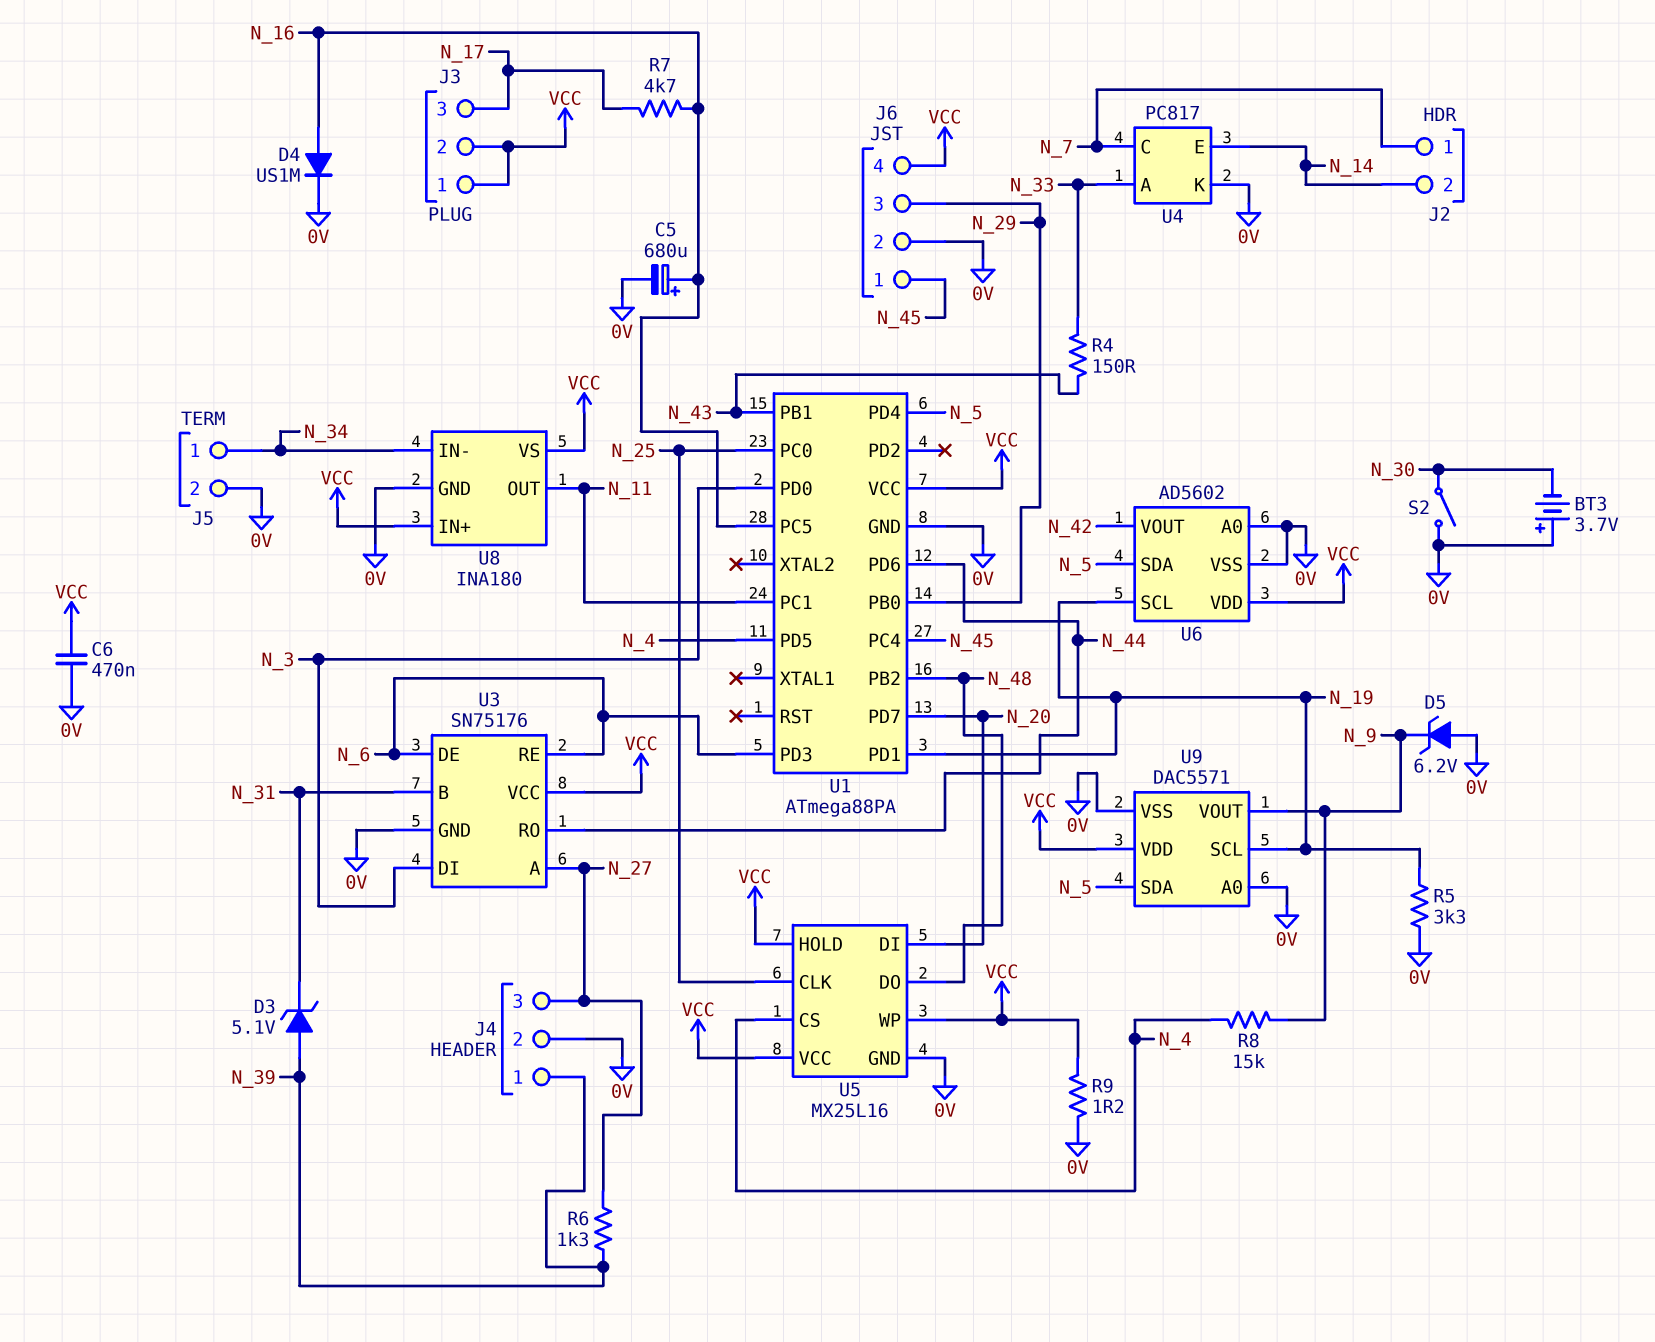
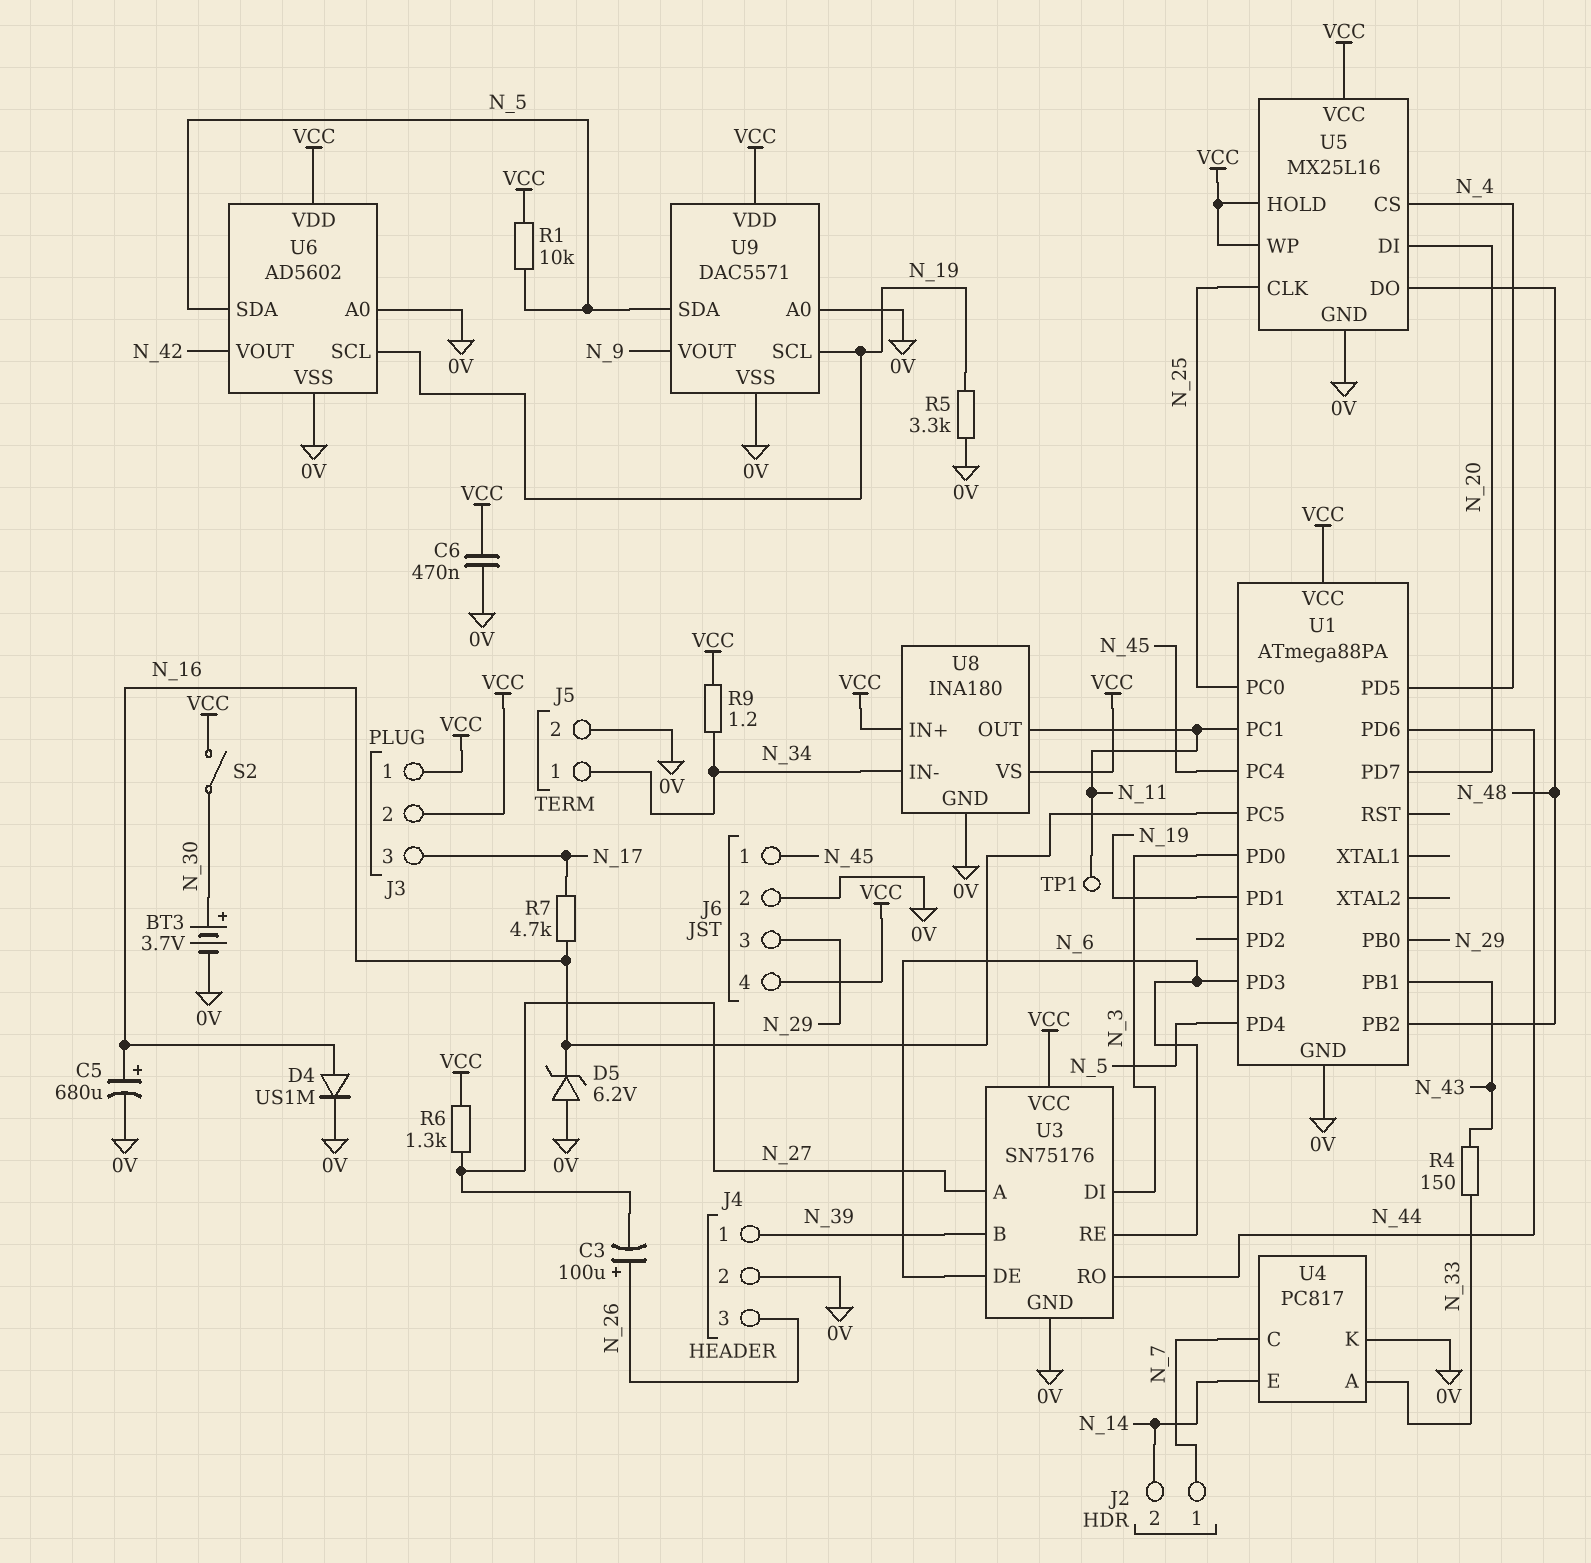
BT3: 3.7V (plus 0V, minus N_30) -> 3.7V (plus N_30, minus 0V)
C3: none -> 100uF (plus N_26, minus N_27)
D3: zener 5.1V (A N_39, K N_31) -> none
D5: zener 6.2V (A 0V, K N_9) -> zener 6.2V (A 0V, K N_16)
J4 pin 3: N_27 -> N_26
R1: none -> 10k (N_5, VCC)
R6: 1.3k (N_27, N_39) -> 1.3k (N_27, VCC)
R8: 15k (N_4, N_9) -> none
R9: 1.2 (0V, VCC) -> 1.2 (N_34, VCC)
S2: switch (0V, N_30) -> switch (N_30, VCC)
TP1: none -> test point (N_11)
U3 pin B: N_31 -> N_39

